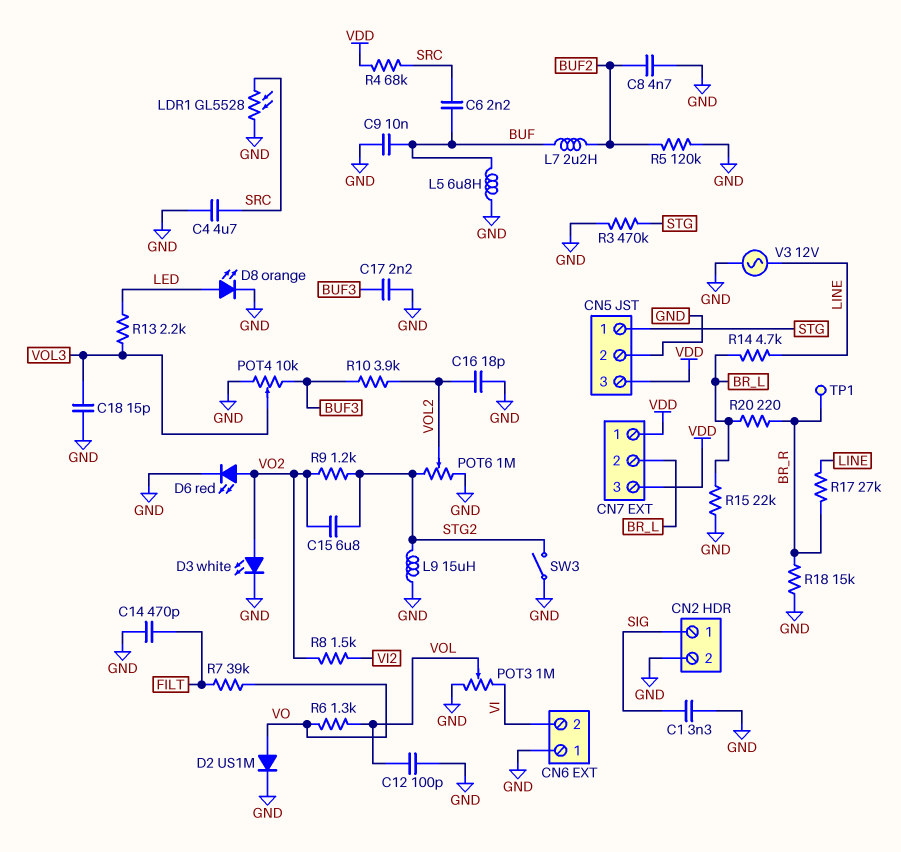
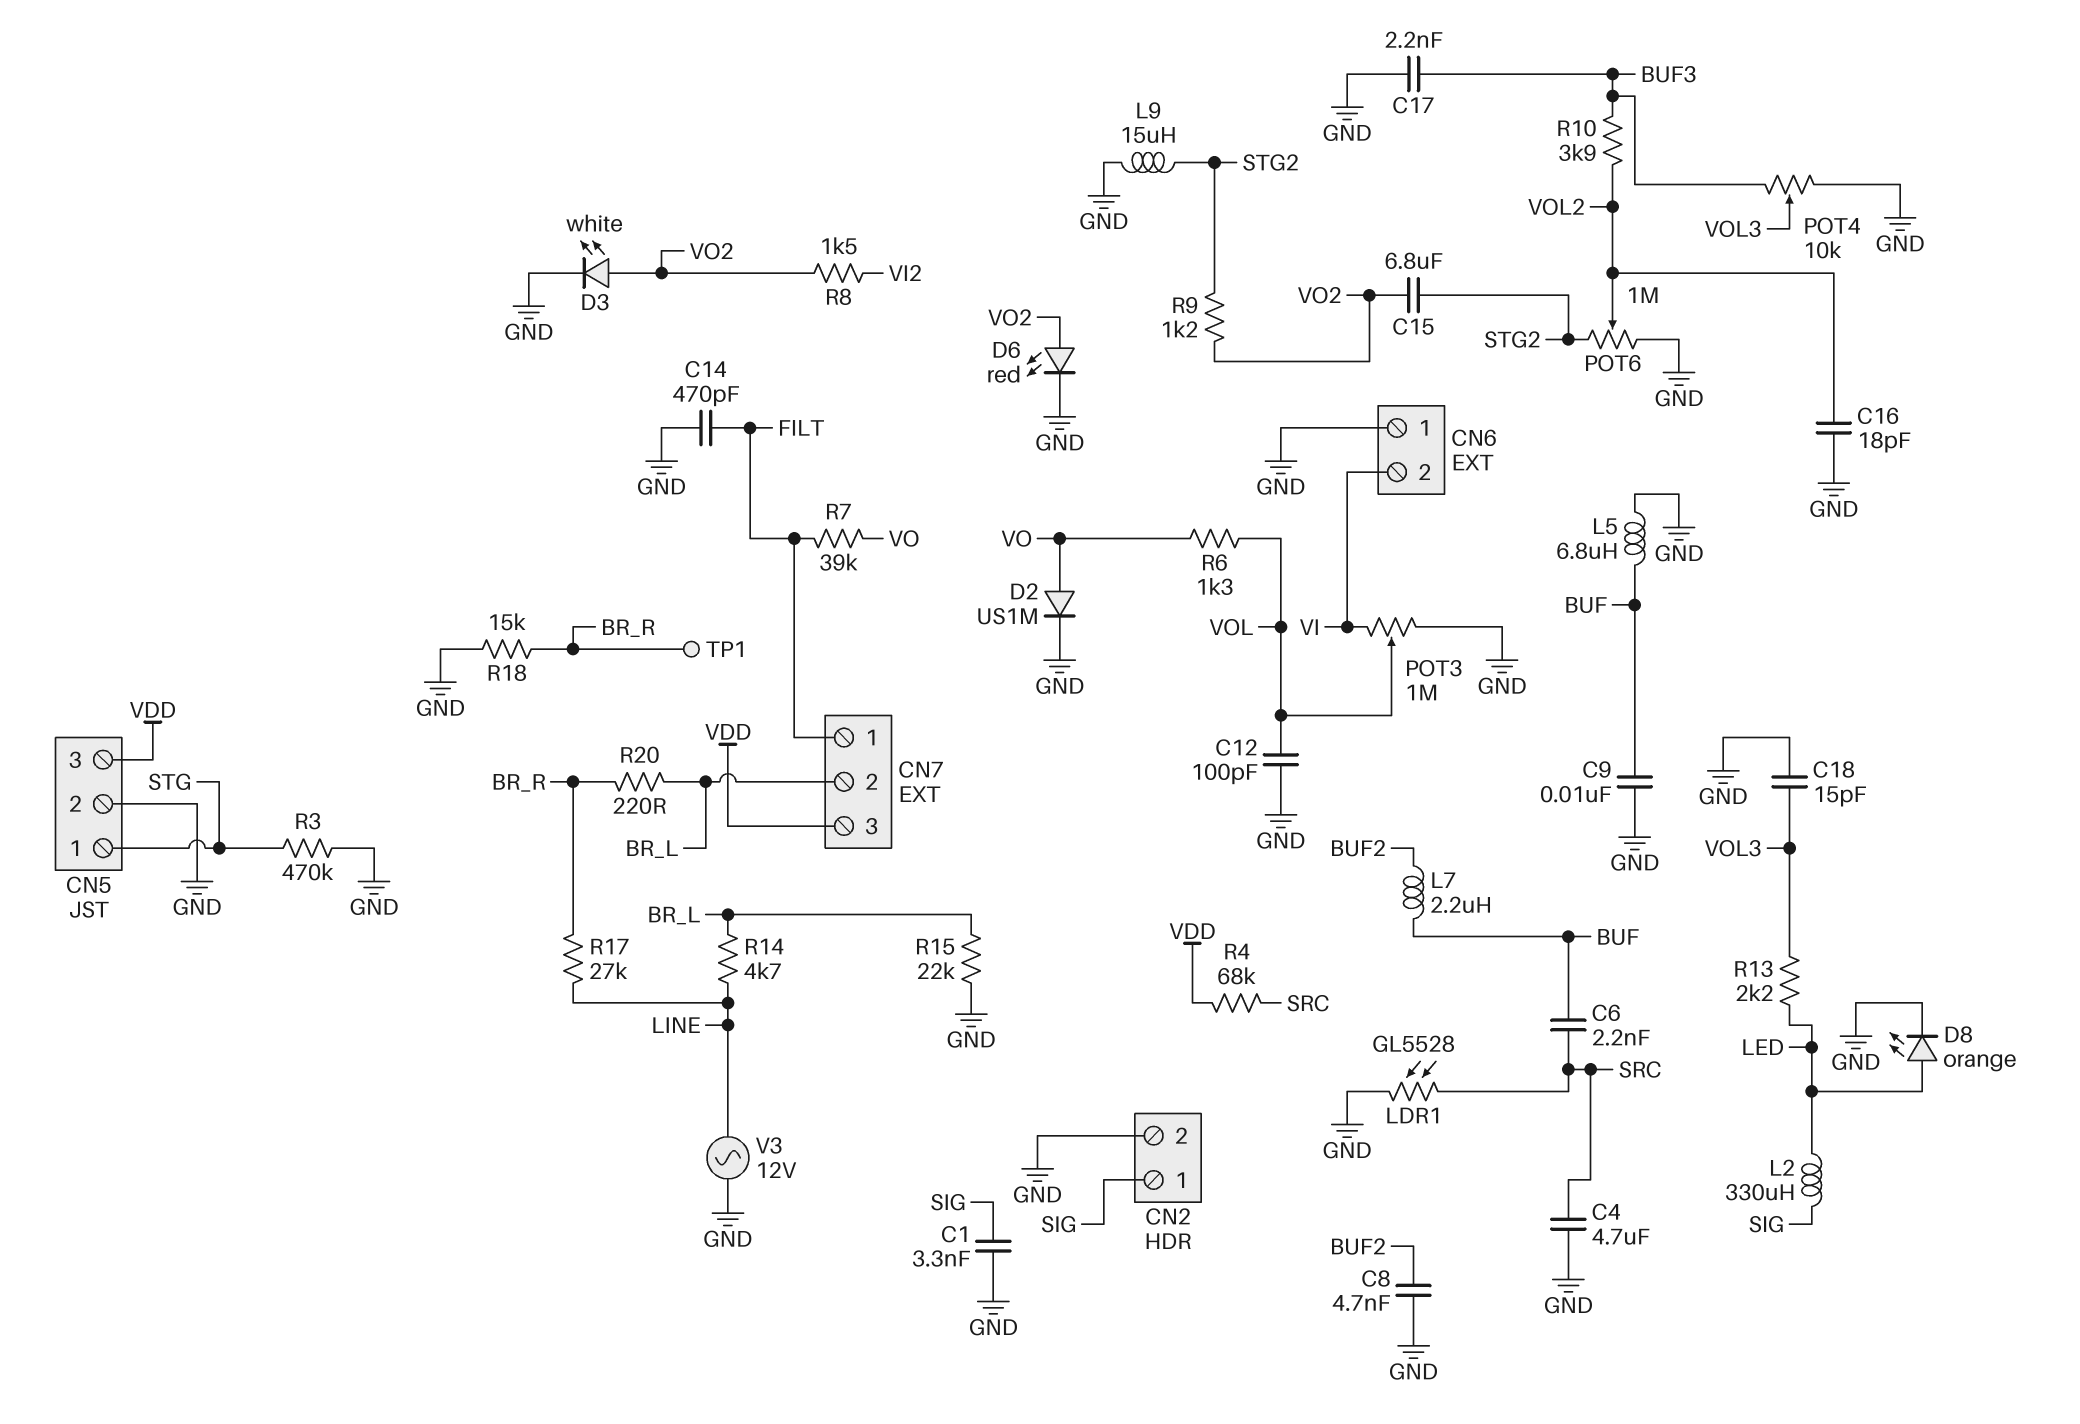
CN7 pin 1: VDD -> FILT
L2: none -> 330uH (LED, SIG)
R5: 120k (BUF2, GND) -> none
SW3: switch (GND, STG2) -> none

